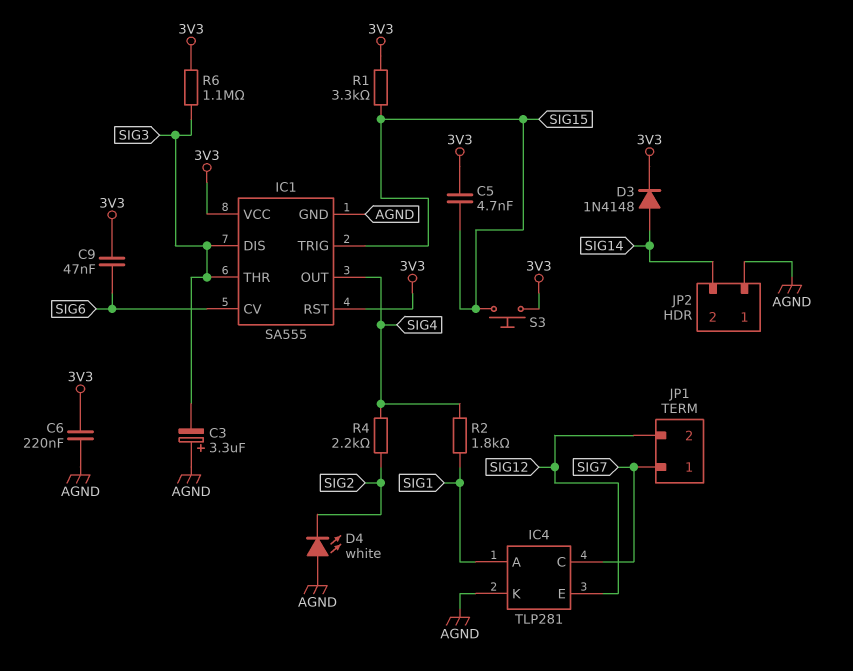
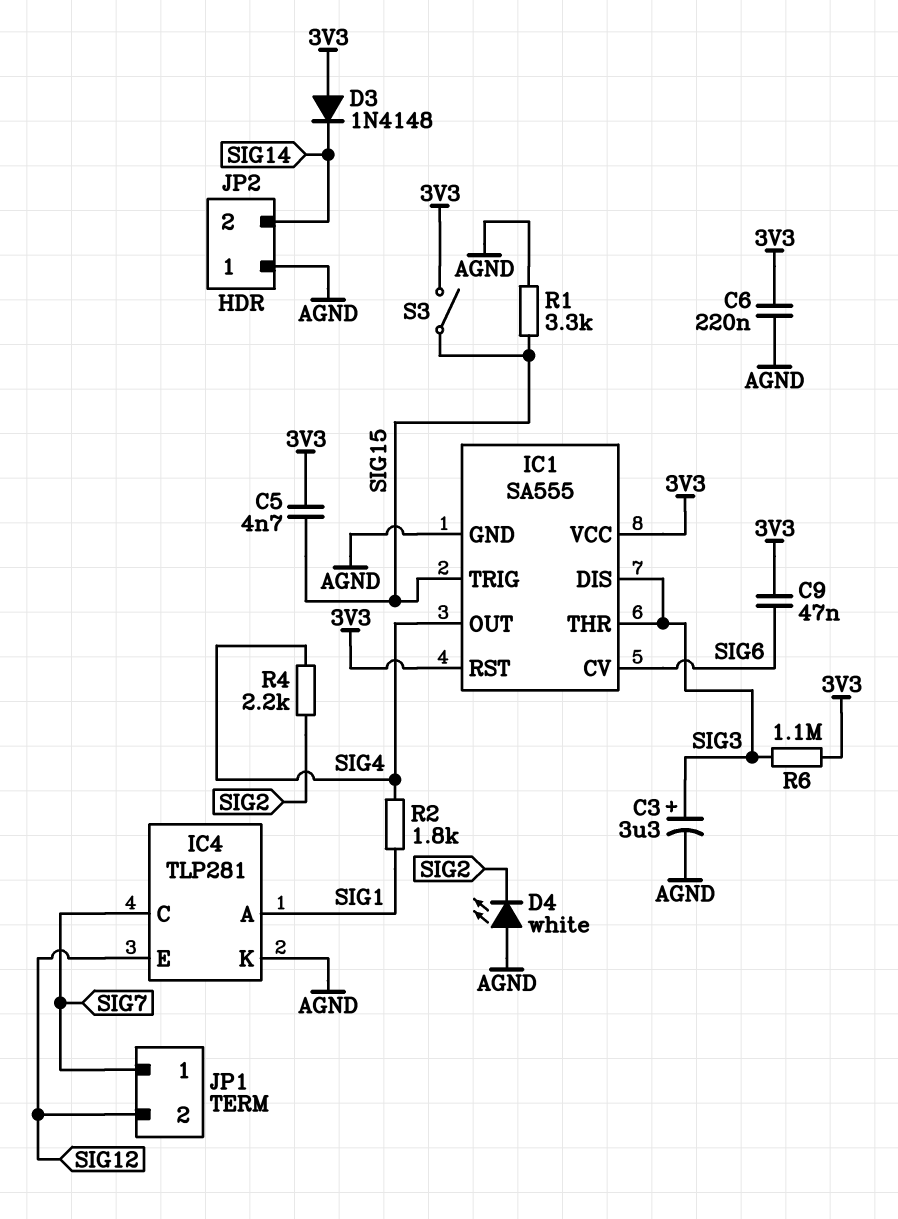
C3: 3.3uF (plus AGND, minus SIG3) -> 3.3uF (plus SIG3, minus AGND)
D3: diode 1N4148 (A SIG14, K 3V3) -> diode 1N4148 (A 3V3, K SIG14)
R1: 3.3k (3V3, SIG15) -> 3.3k (AGND, SIG15)
S3: button (3V3, SIG15) -> switch (3V3, SIG15)

